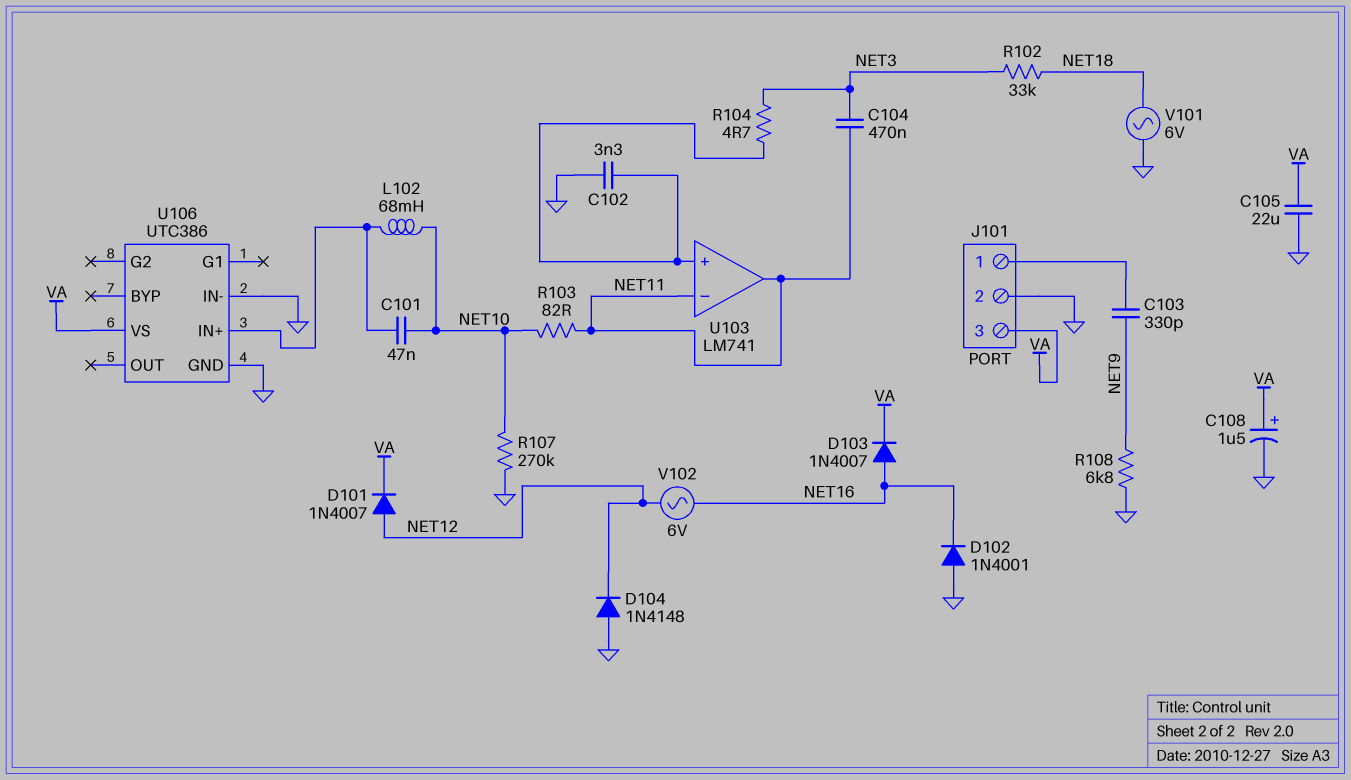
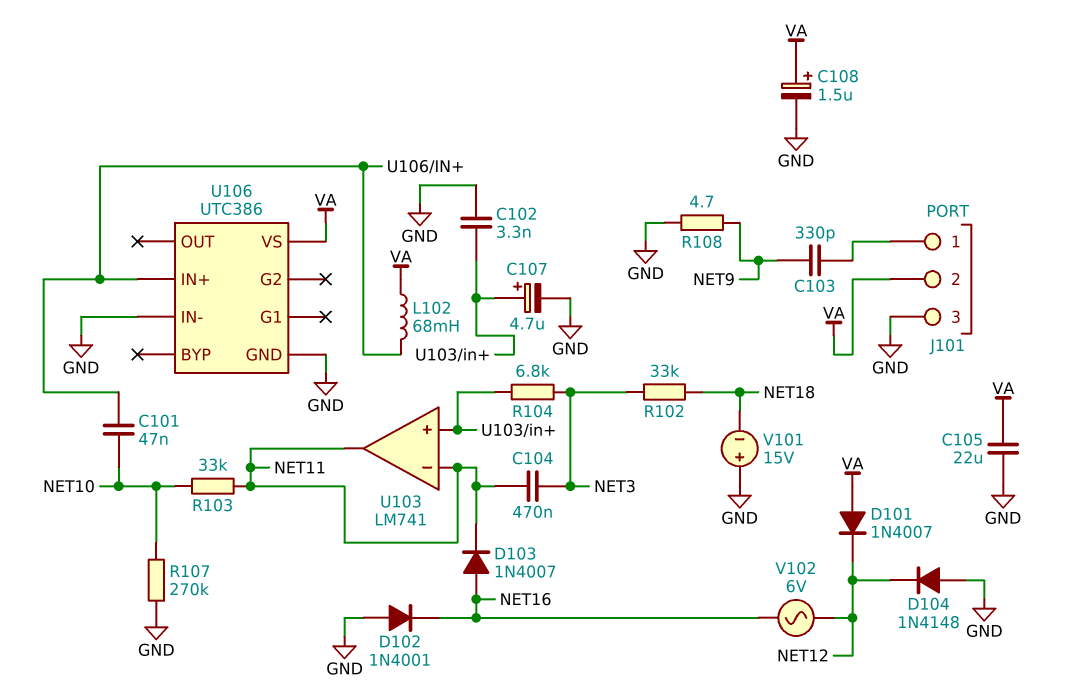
C107: none -> 4.7uF (plus U103/in+, minus GND)
D101: diode 1N4007 (A NET12, K VA) -> diode 1N4007 (A VA, K NET12)
D103: diode 1N4007 (A NET16, K VA) -> diode 1N4007 (A NET16, K NET11)
J101 pin 2: GND -> VA
J101 pin 3: VA -> GND
L102: 68mH (NET10, U106/IN+) -> 68mH (U106/IN+, VA)
R103: 82 (NET10, NET11) -> 33k (NET10, NET11)
R104: 4.7 (NET3, U103/in+) -> 6.8k (NET3, U103/in+)
R108: 6.8k (GND, NET9) -> 4.7 (GND, NET9)
V101: AC 6V (GND, NET18) -> 15V (plus GND, minus NET18)

